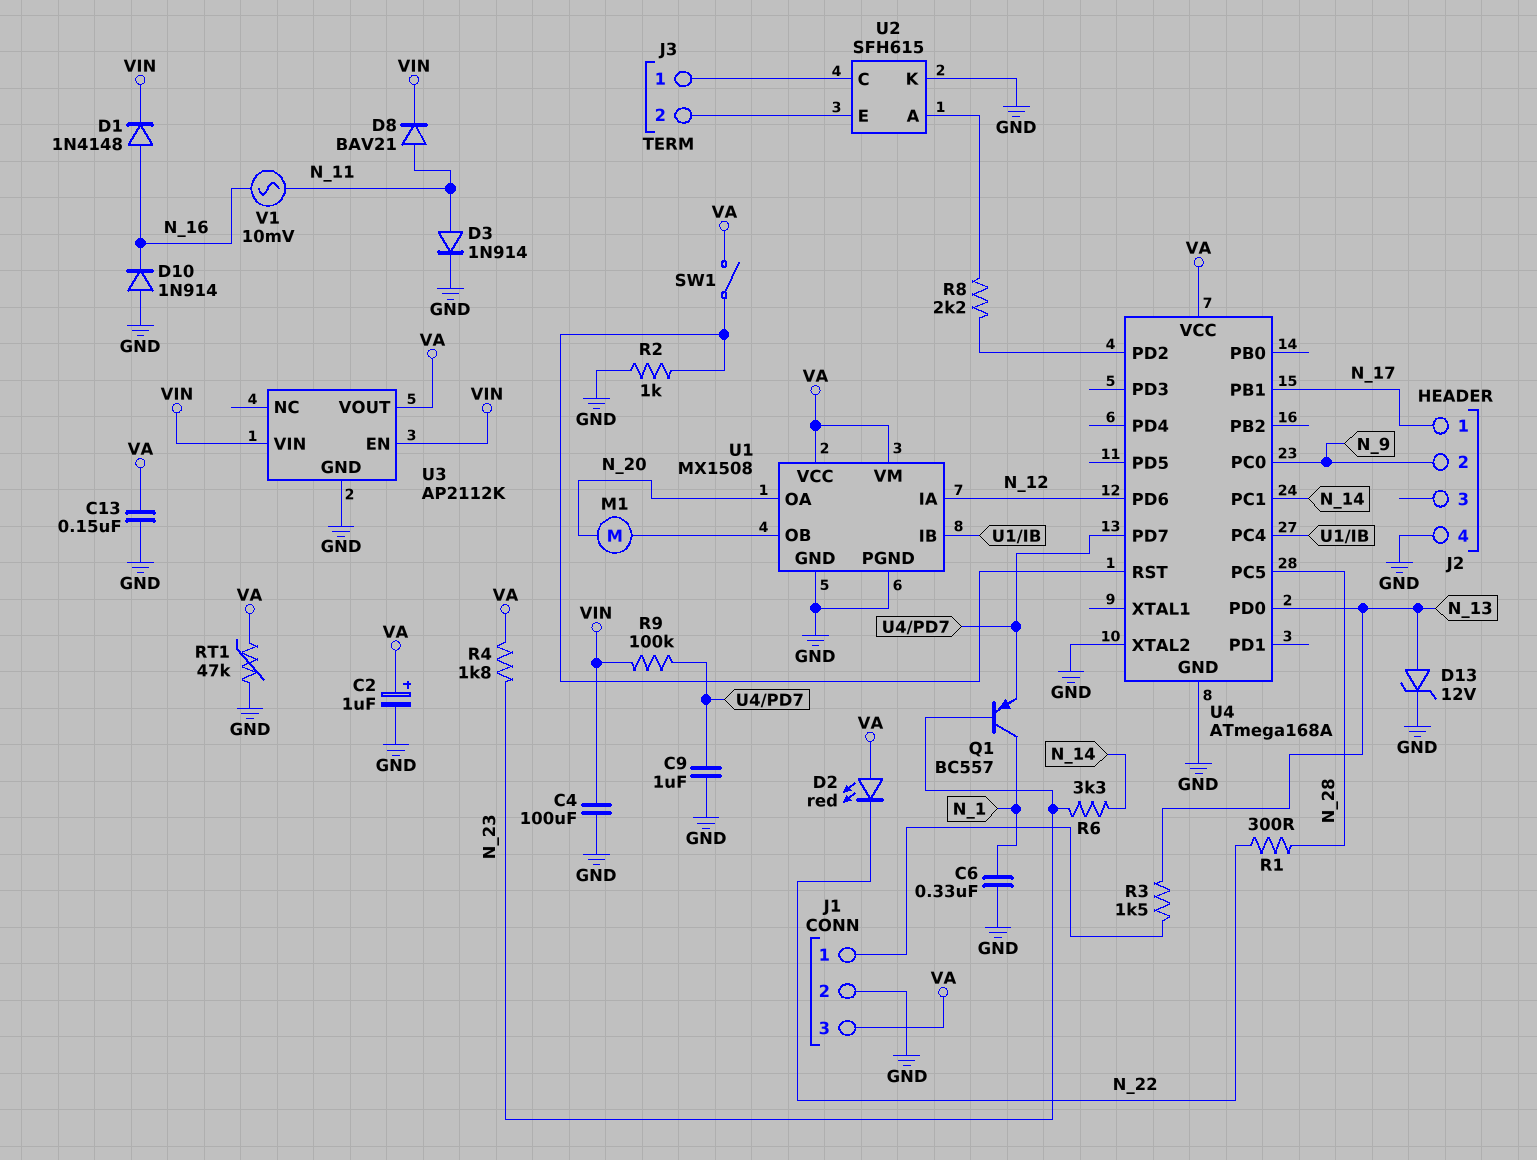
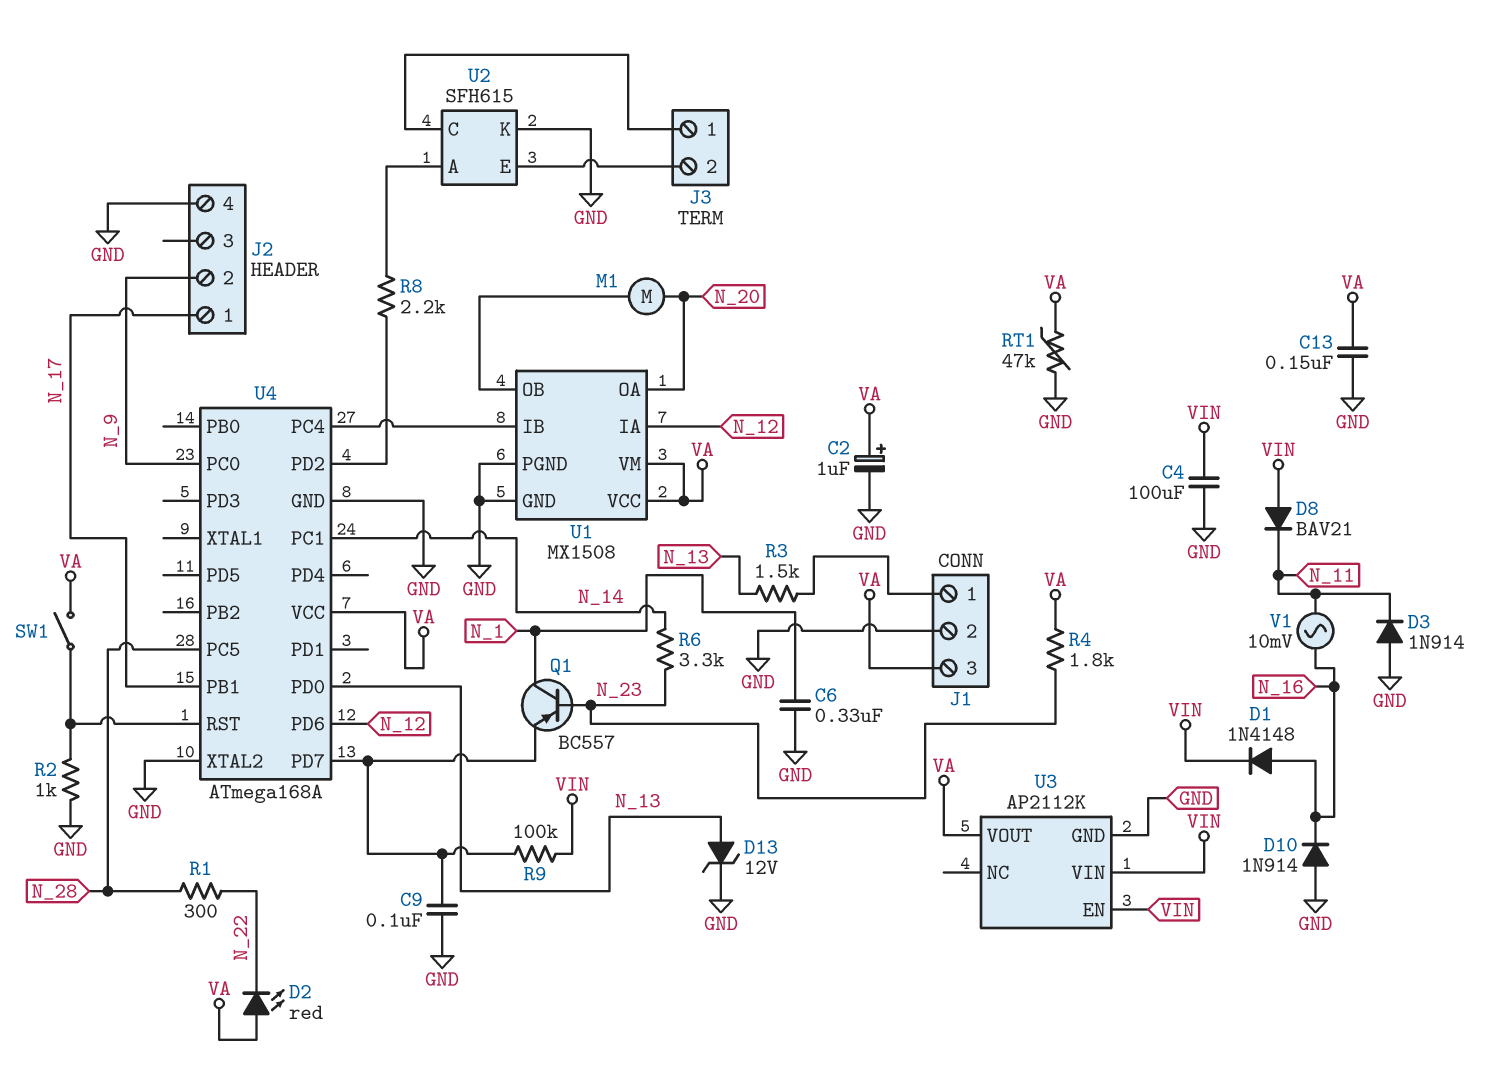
C9: 1uF (GND, U4/PD7) -> 100nF (GND, U4/PD7)
D3: diode 1N914 (A N_11, K GND) -> diode 1N914 (A GND, K N_11)
D8: diode BAV21 (A N_11, K VIN) -> diode BAV21 (A VIN, K N_11)

